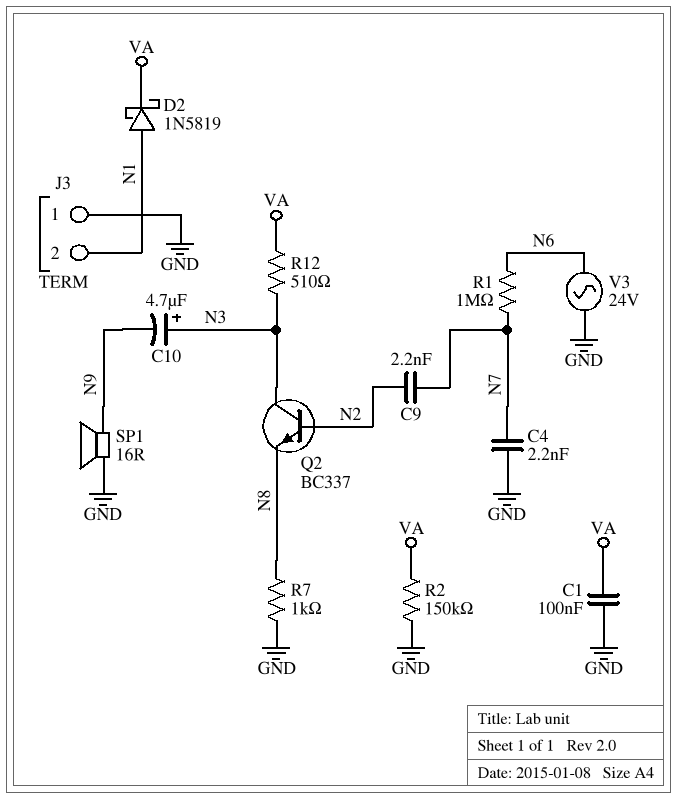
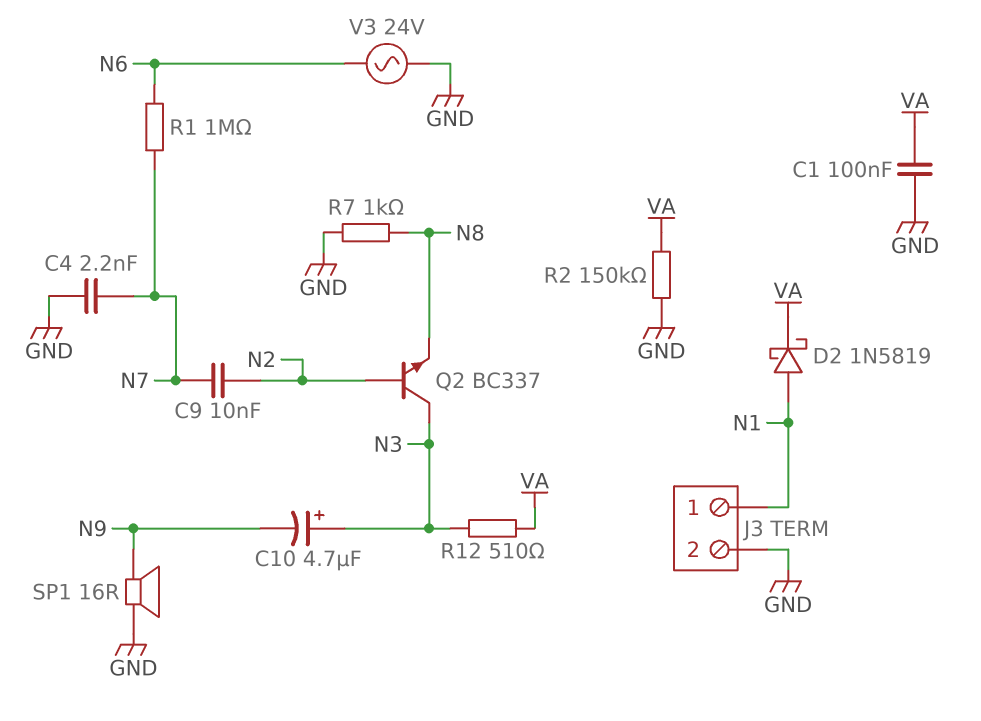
C9: 2.2nF (N2, N7) -> 10nF (N2, N7)
J3 pin 1: GND -> N1
J3 pin 2: N1 -> GND

